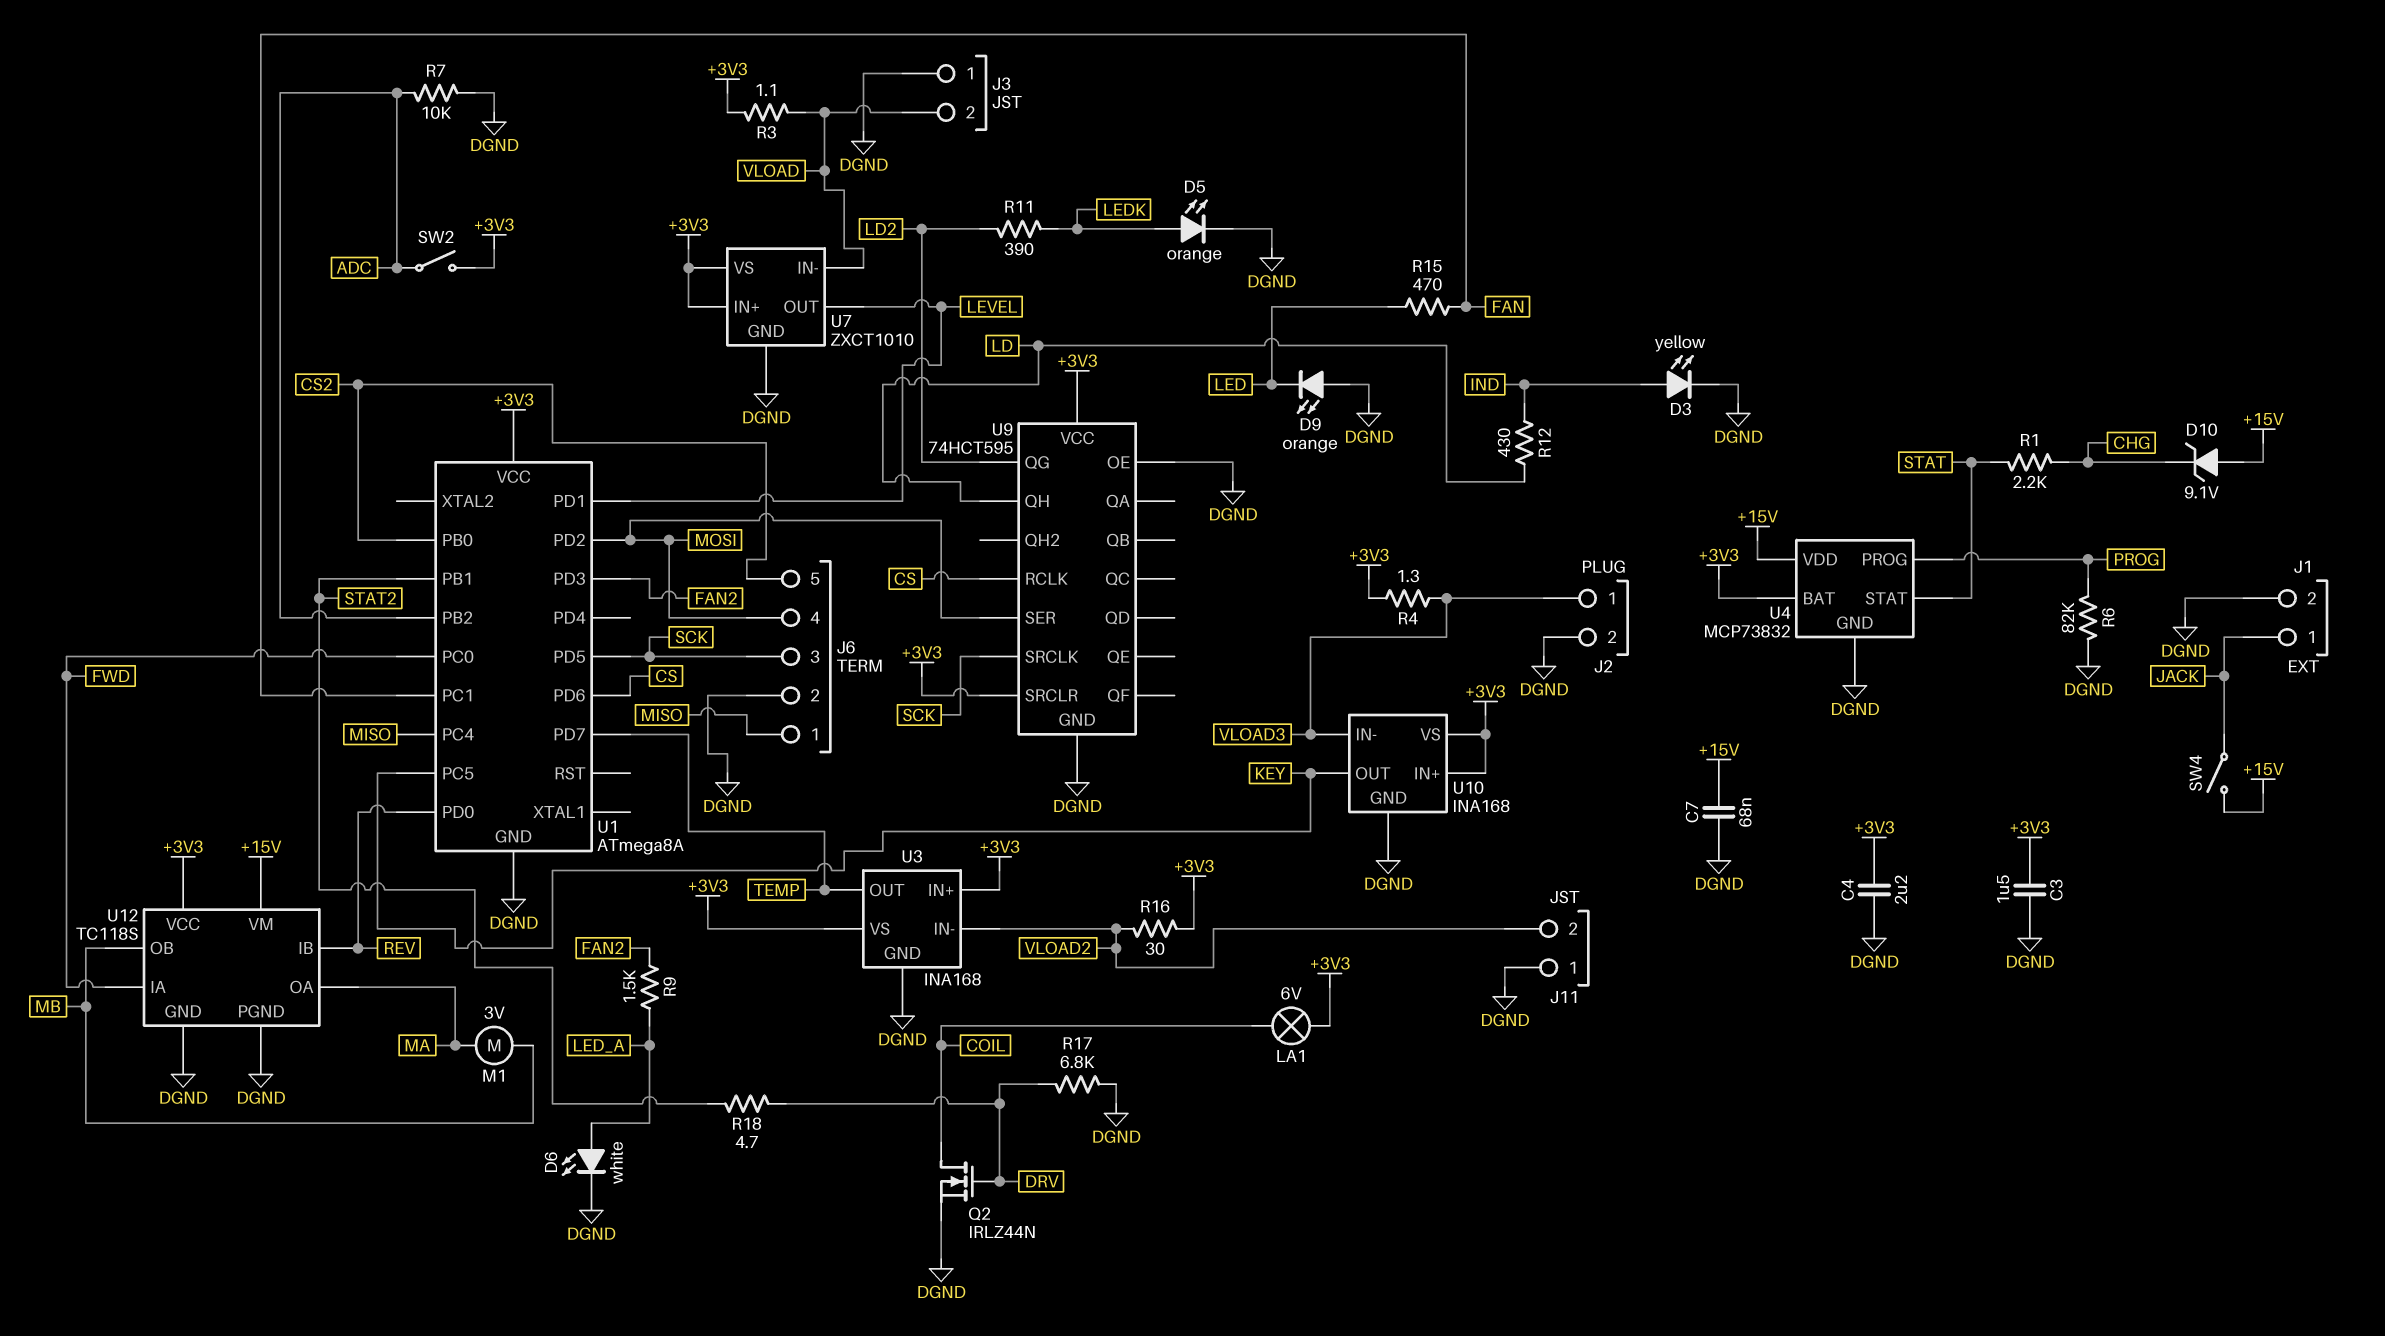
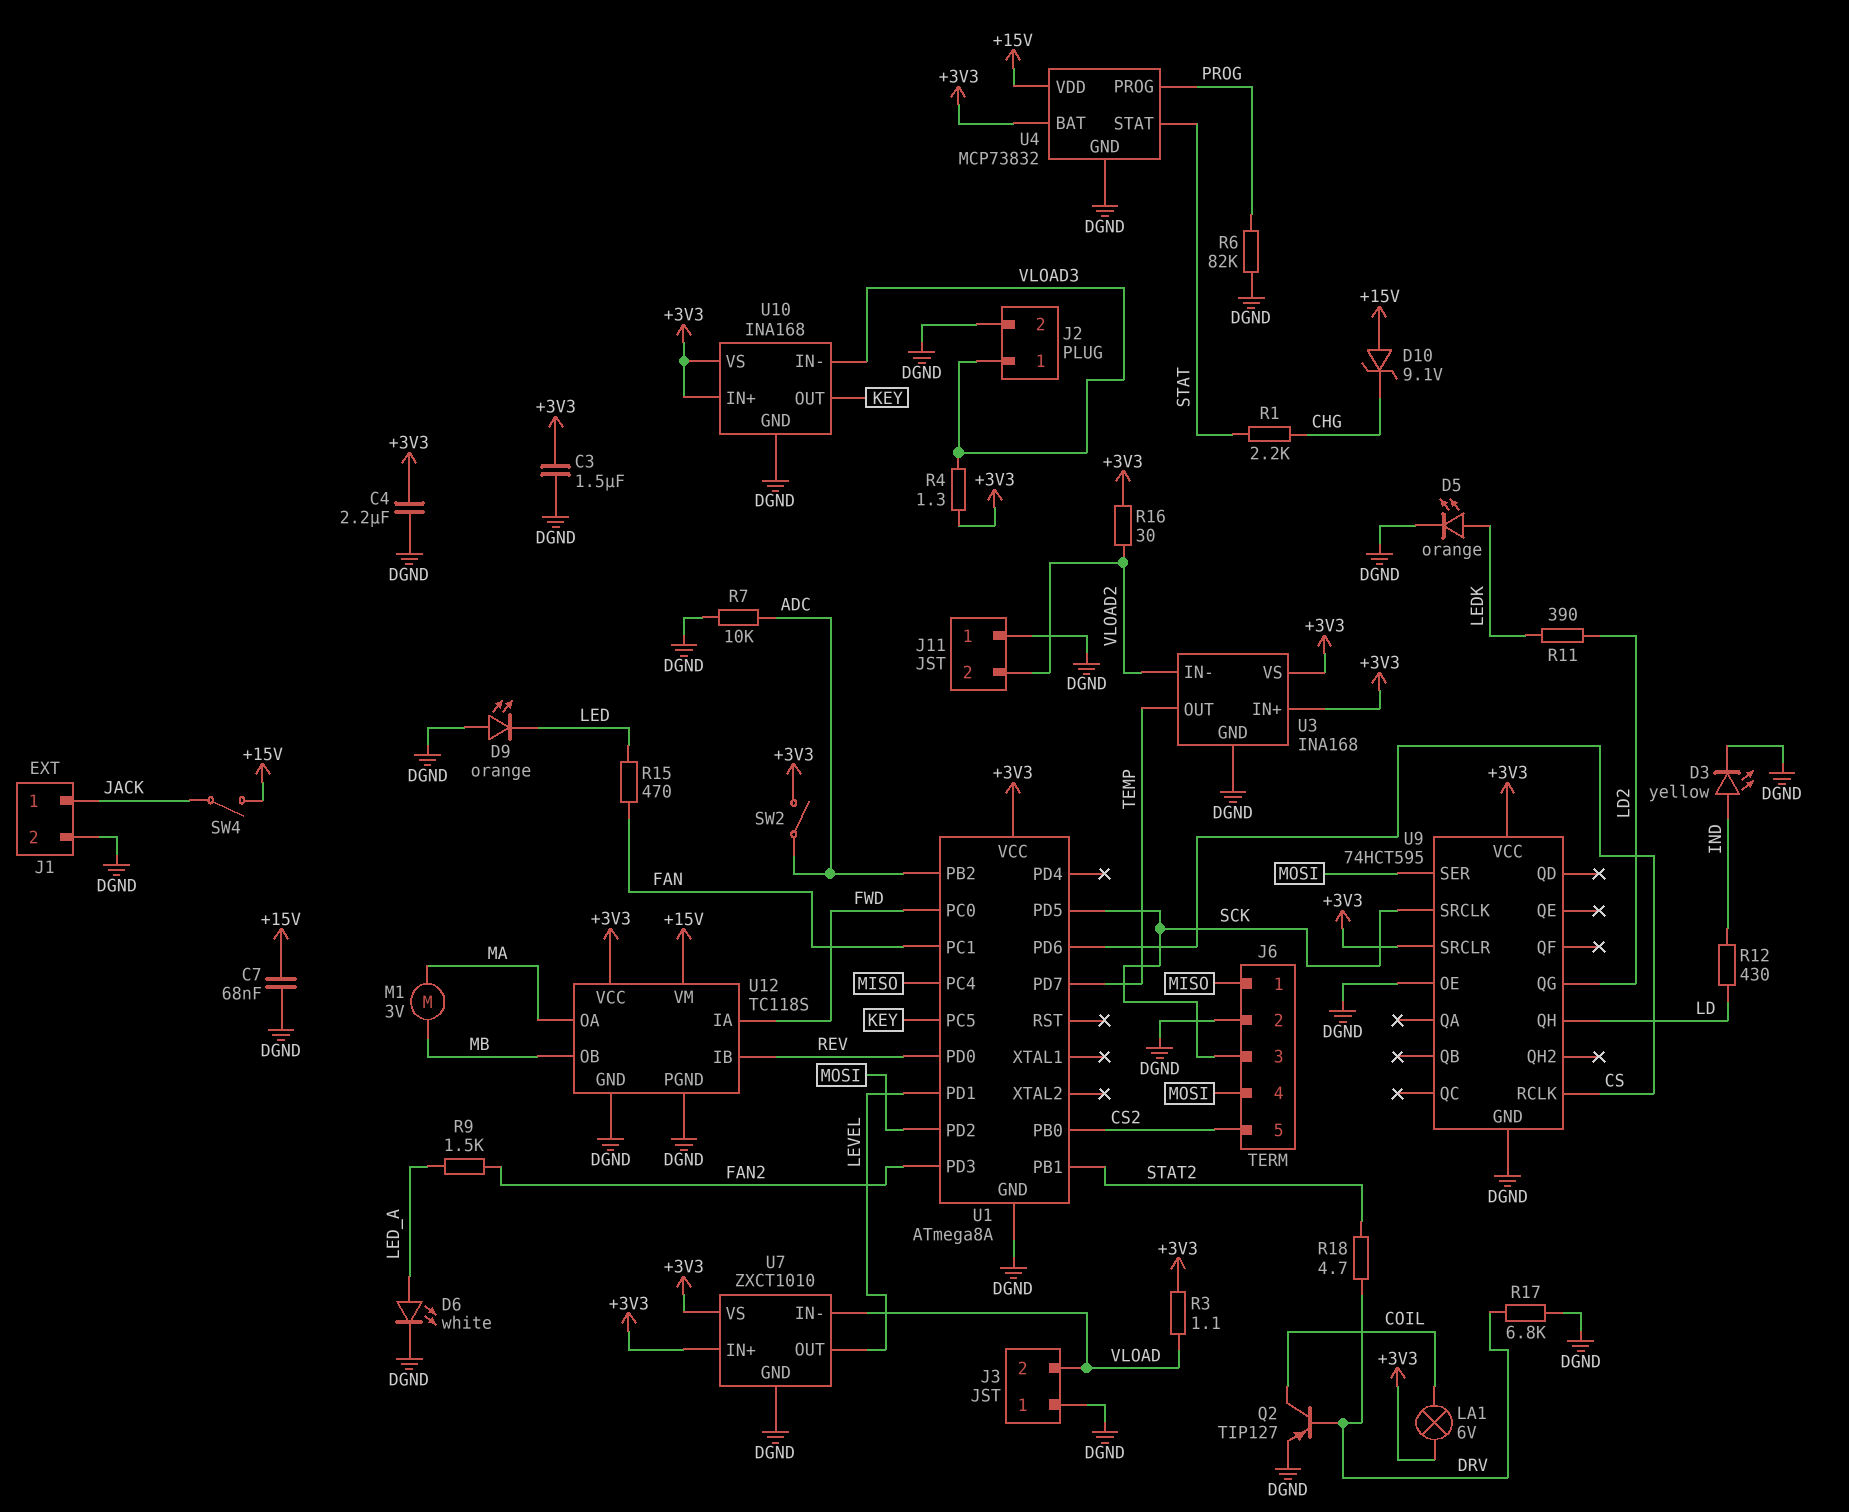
Q2: NMOS IRLZ44N (G DRV, D COIL, S DGND) -> PNP TIP127 (B DRV, C COIL, E DGND)

